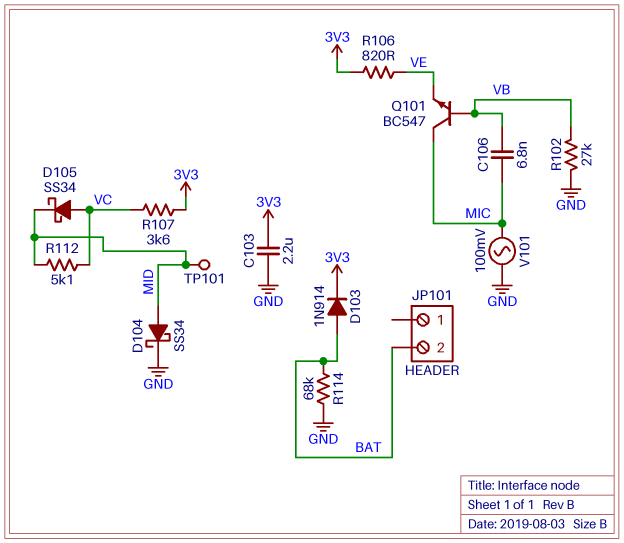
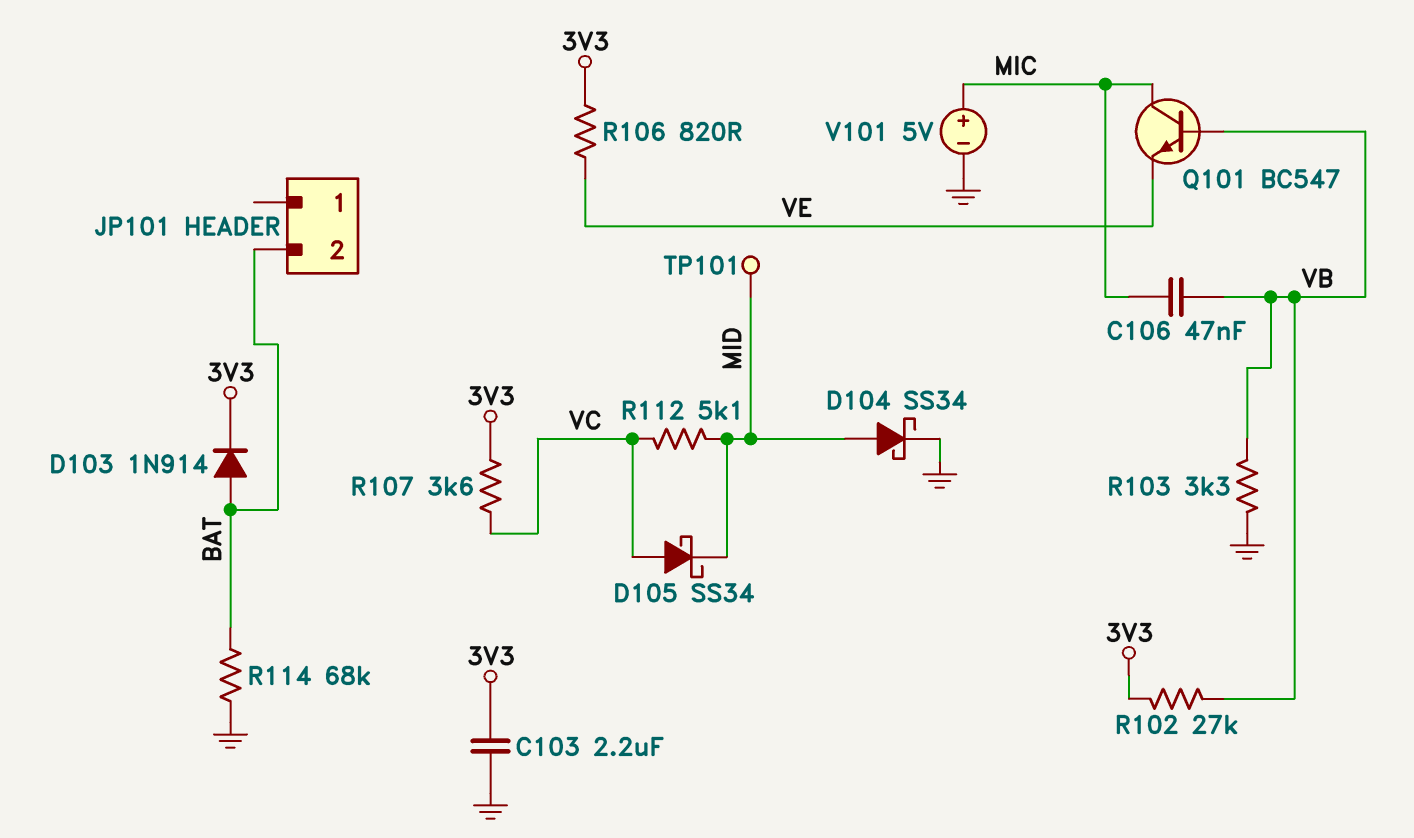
C106: 6.8nF (MIC, VB) -> 47nF (MIC, VB)
R102: 27k (GND, VB) -> 27k (3V3, VB)
R103: none -> 3.3k (GND, VB)
V101: AC 100mV (GND, MIC) -> 5V (plus MIC, minus GND)

